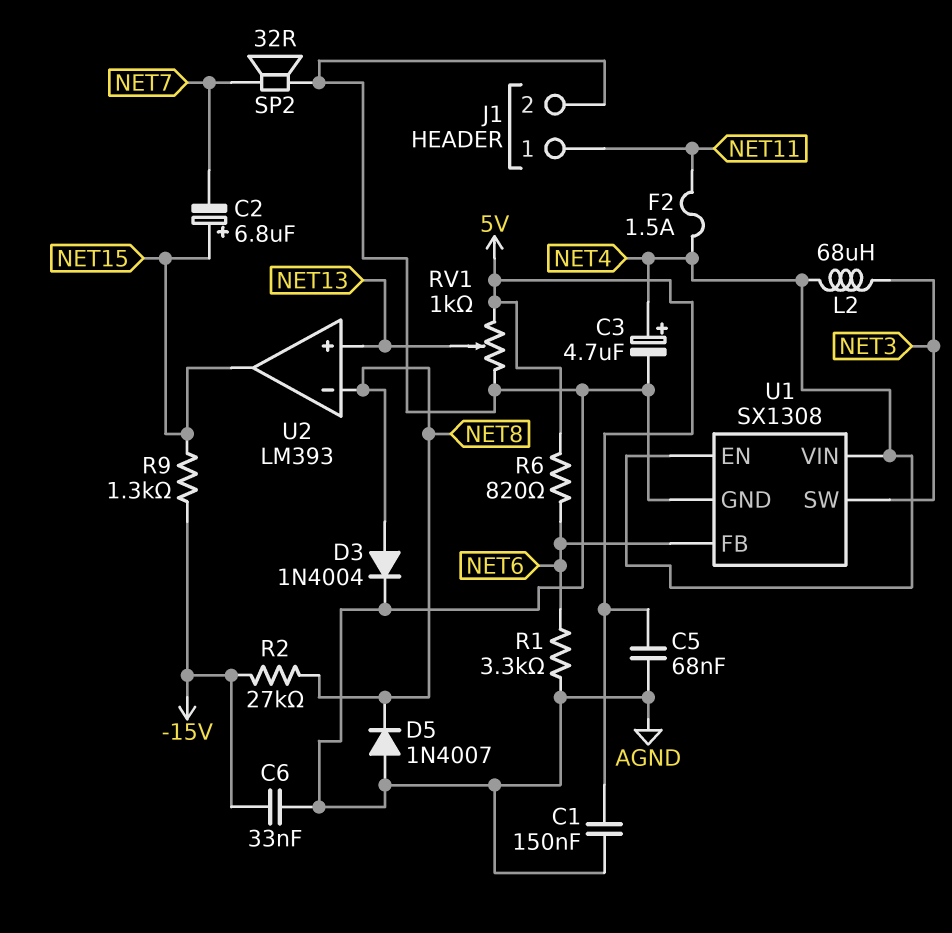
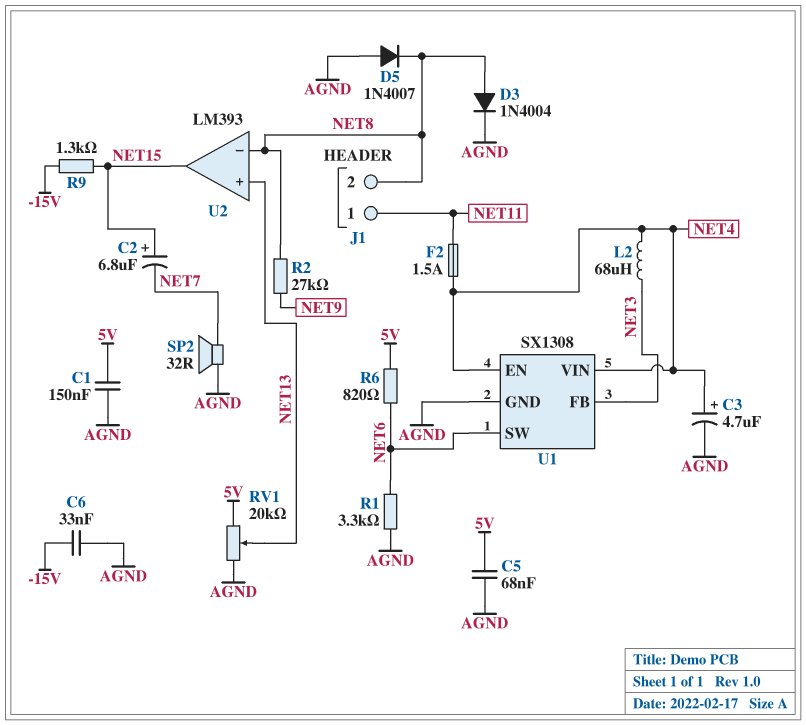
J1 pin 2: AGND -> NET8
R2: 27k (-15V, NET8) -> 27k (NET8, NET9)
RV1: 1k (5V, AGND, wiper NET13) -> 20k (5V, AGND, wiper NET13)
U1 pin FB: NET6 -> NET3
U1 pin SW: NET3 -> NET6

